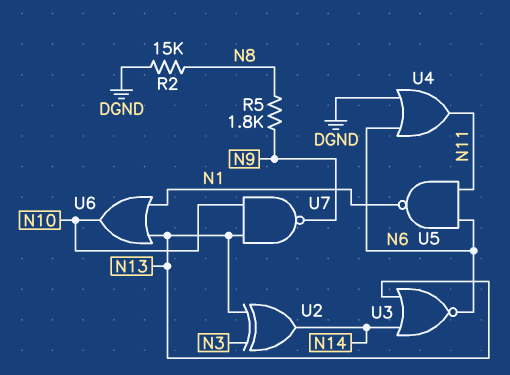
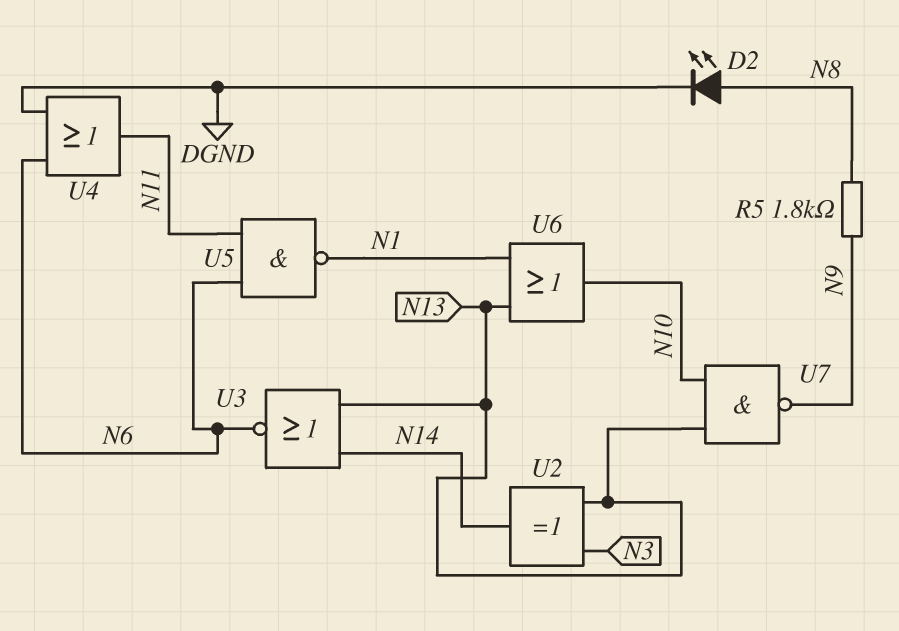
D2: none -> LED (A N8, K DGND)
R2: 15k (DGND, N8) -> none

